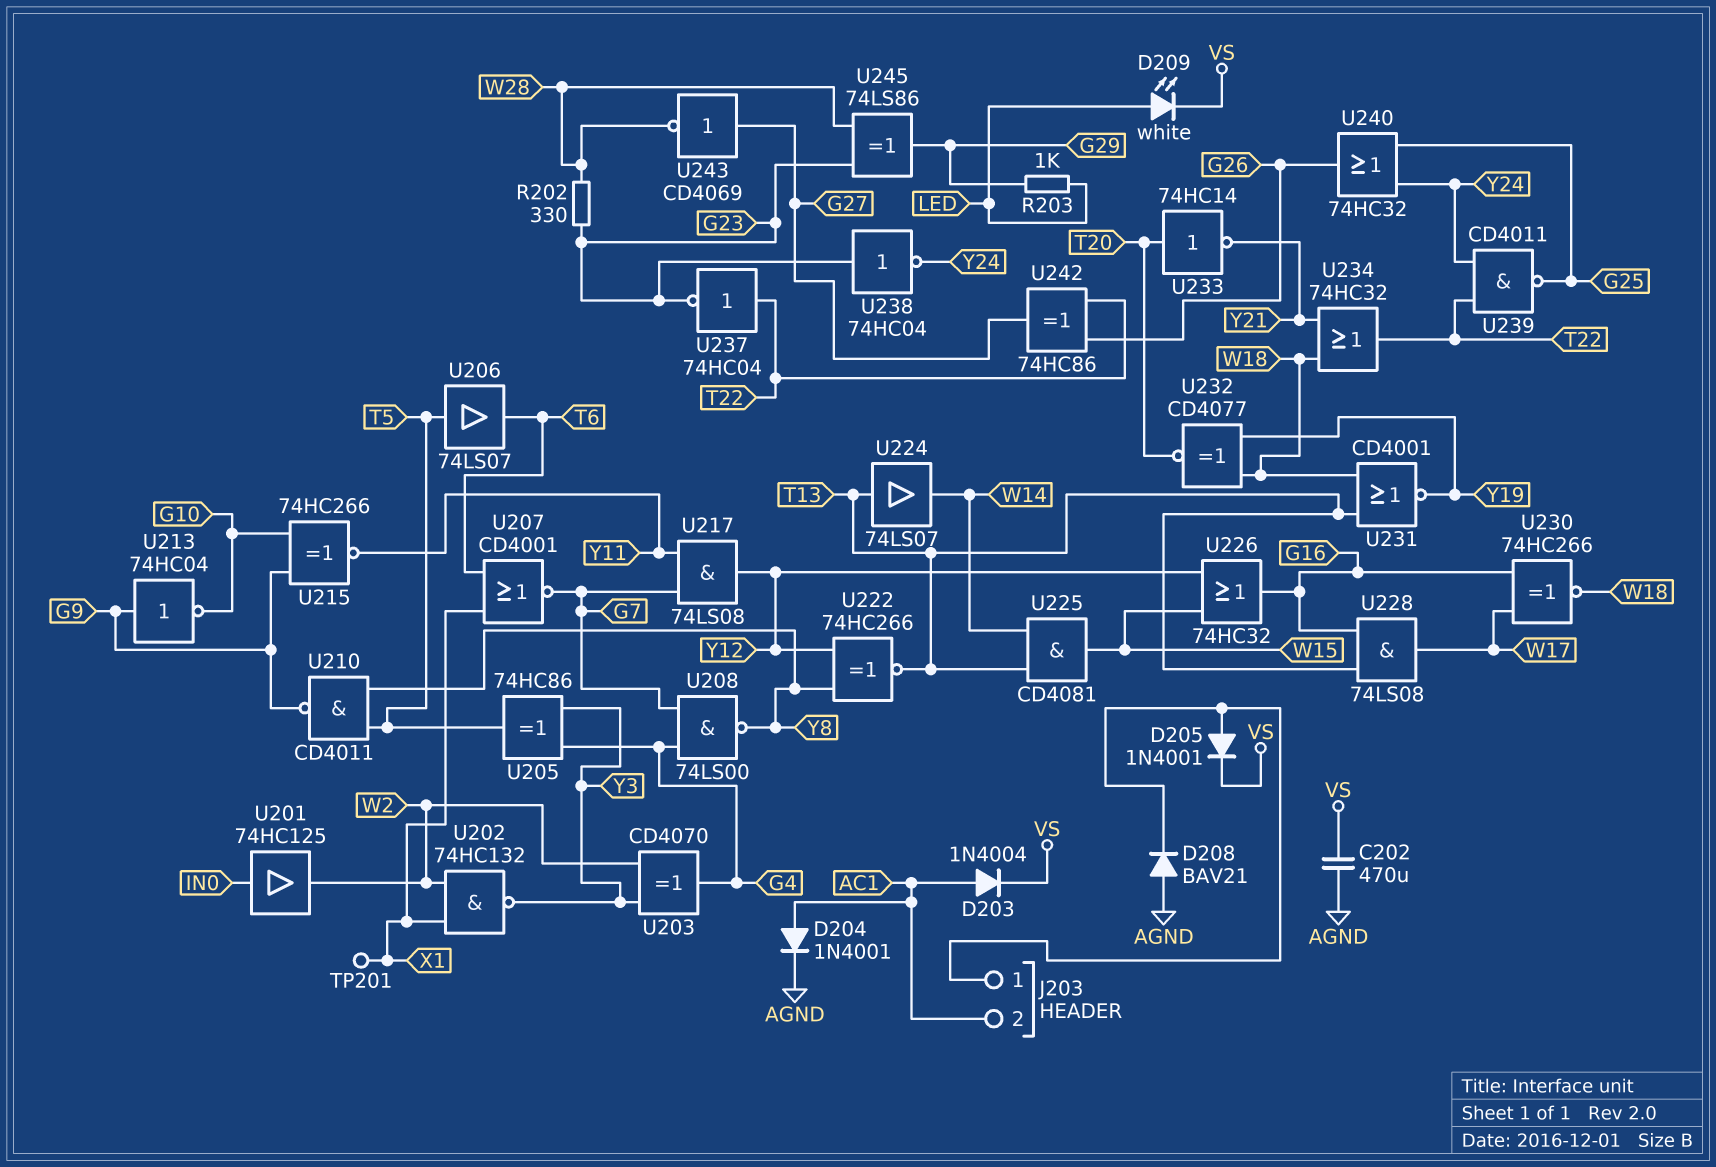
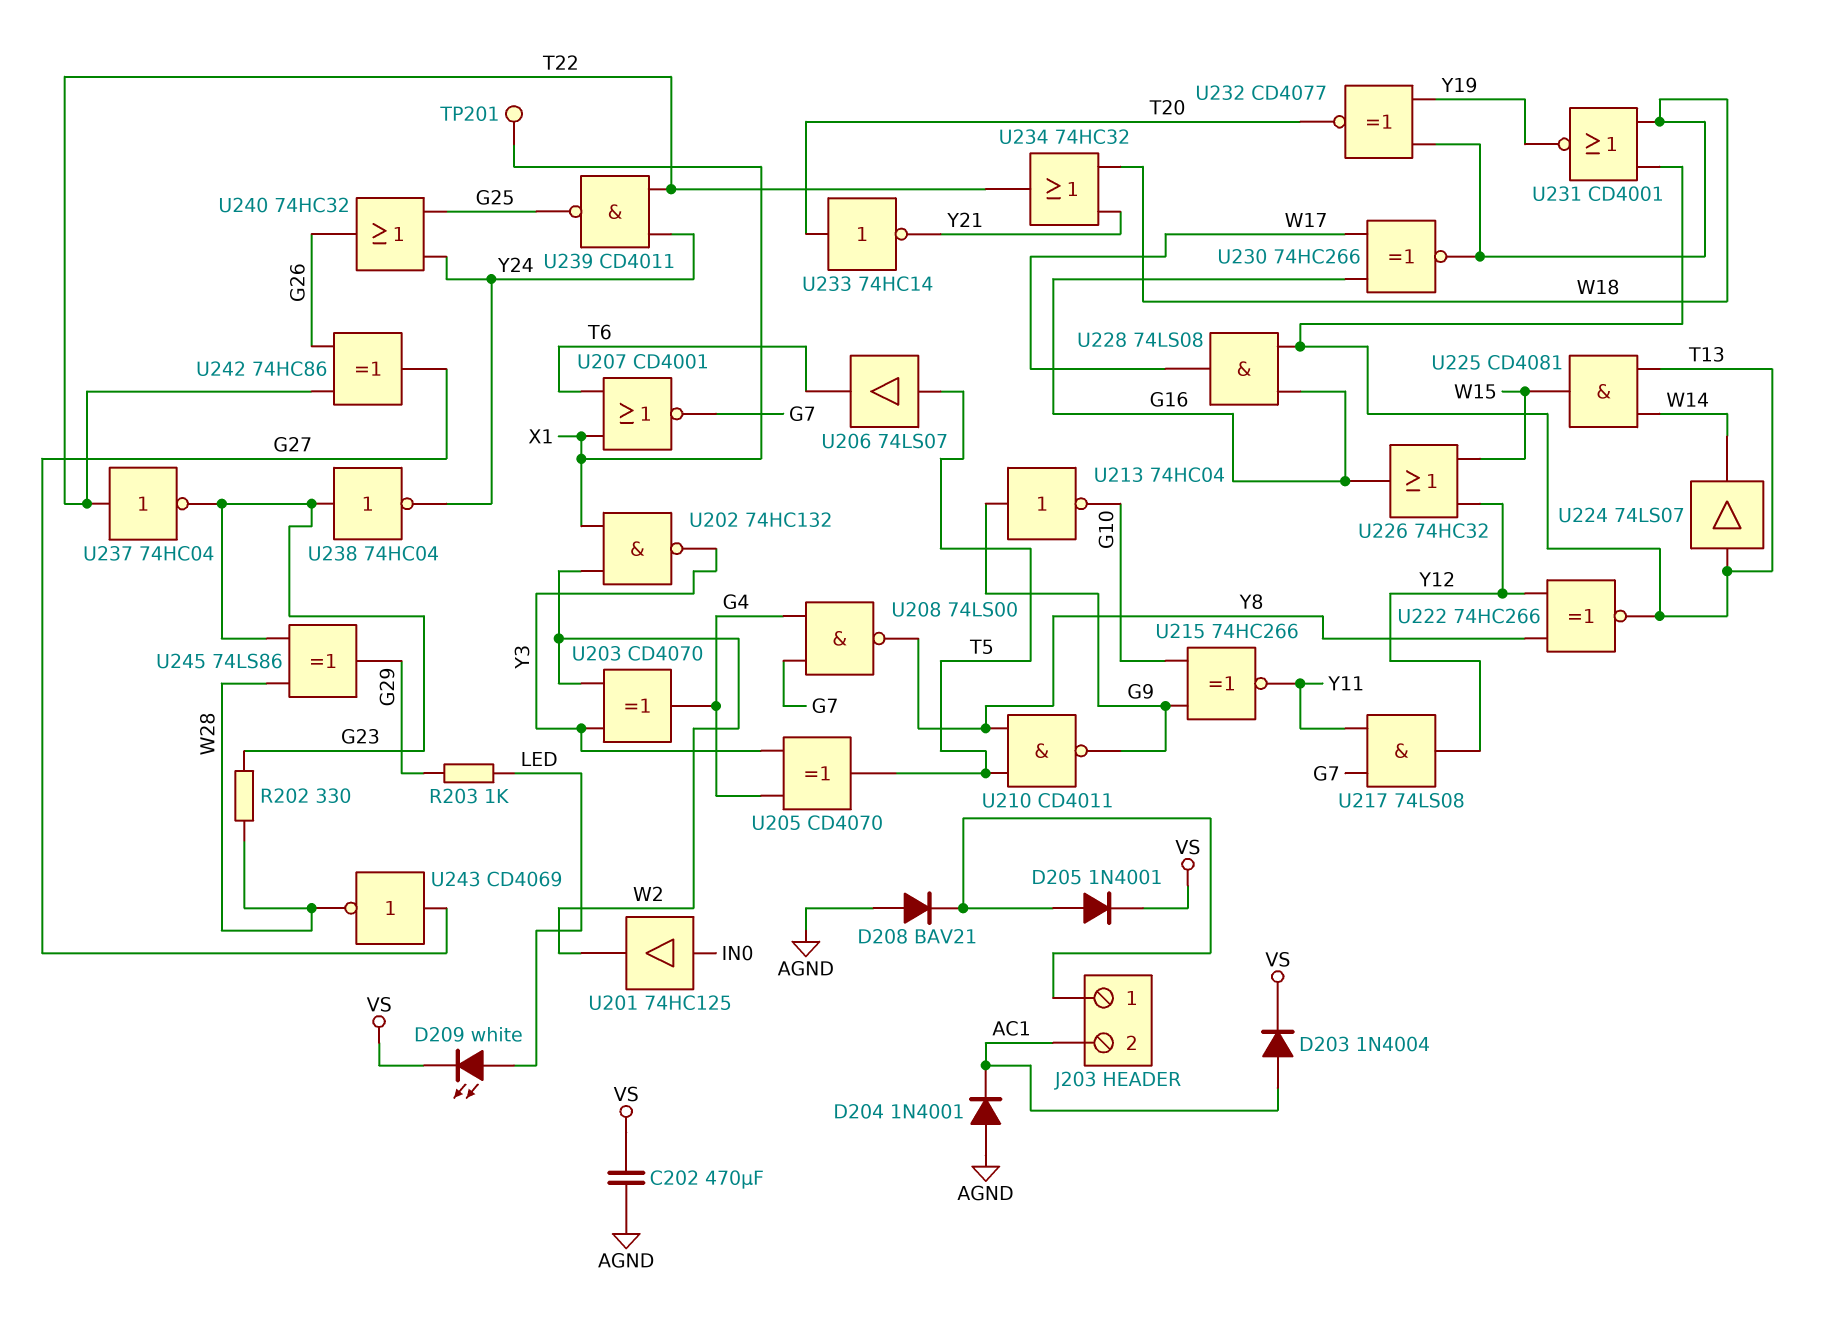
D204: diode 1N4001 (A AC1, K AGND) -> diode 1N4001 (A AGND, K AC1)
U205: XOR 74HC86 (in G4, in Y3, out T5) -> XOR CD4070 (in G4, in Y3, out T5)

